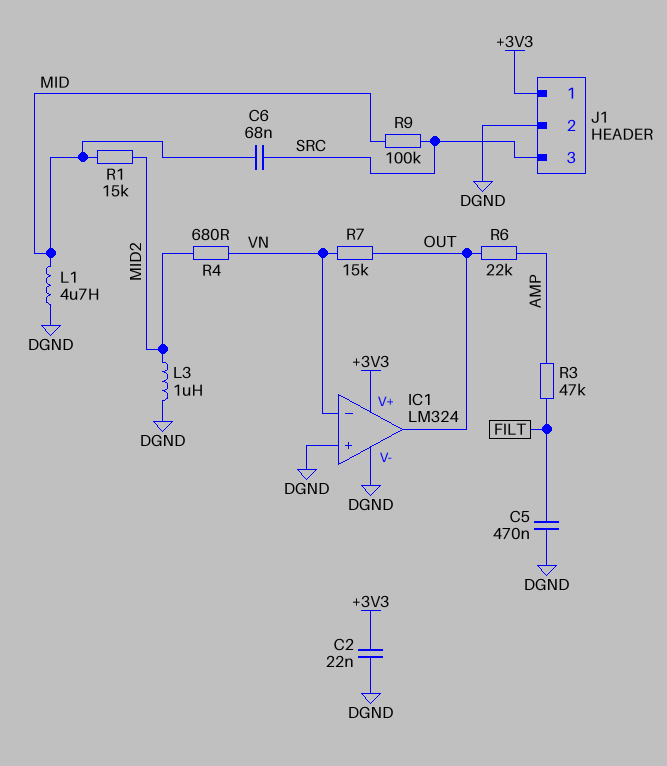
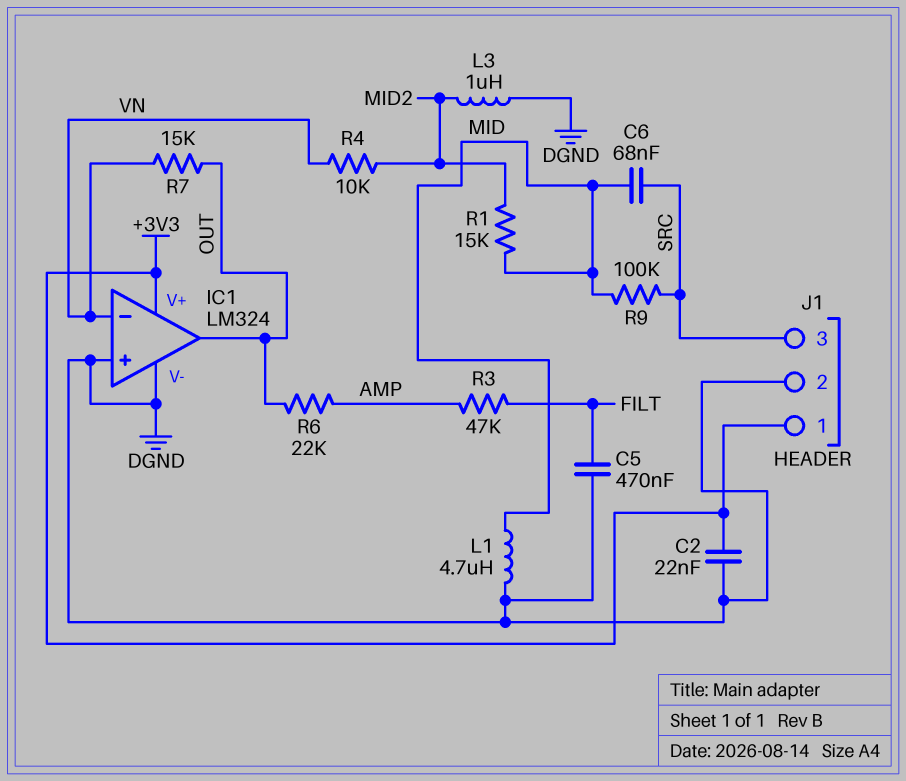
R4: 680 (MID2, VN) -> 10k (MID2, VN)

